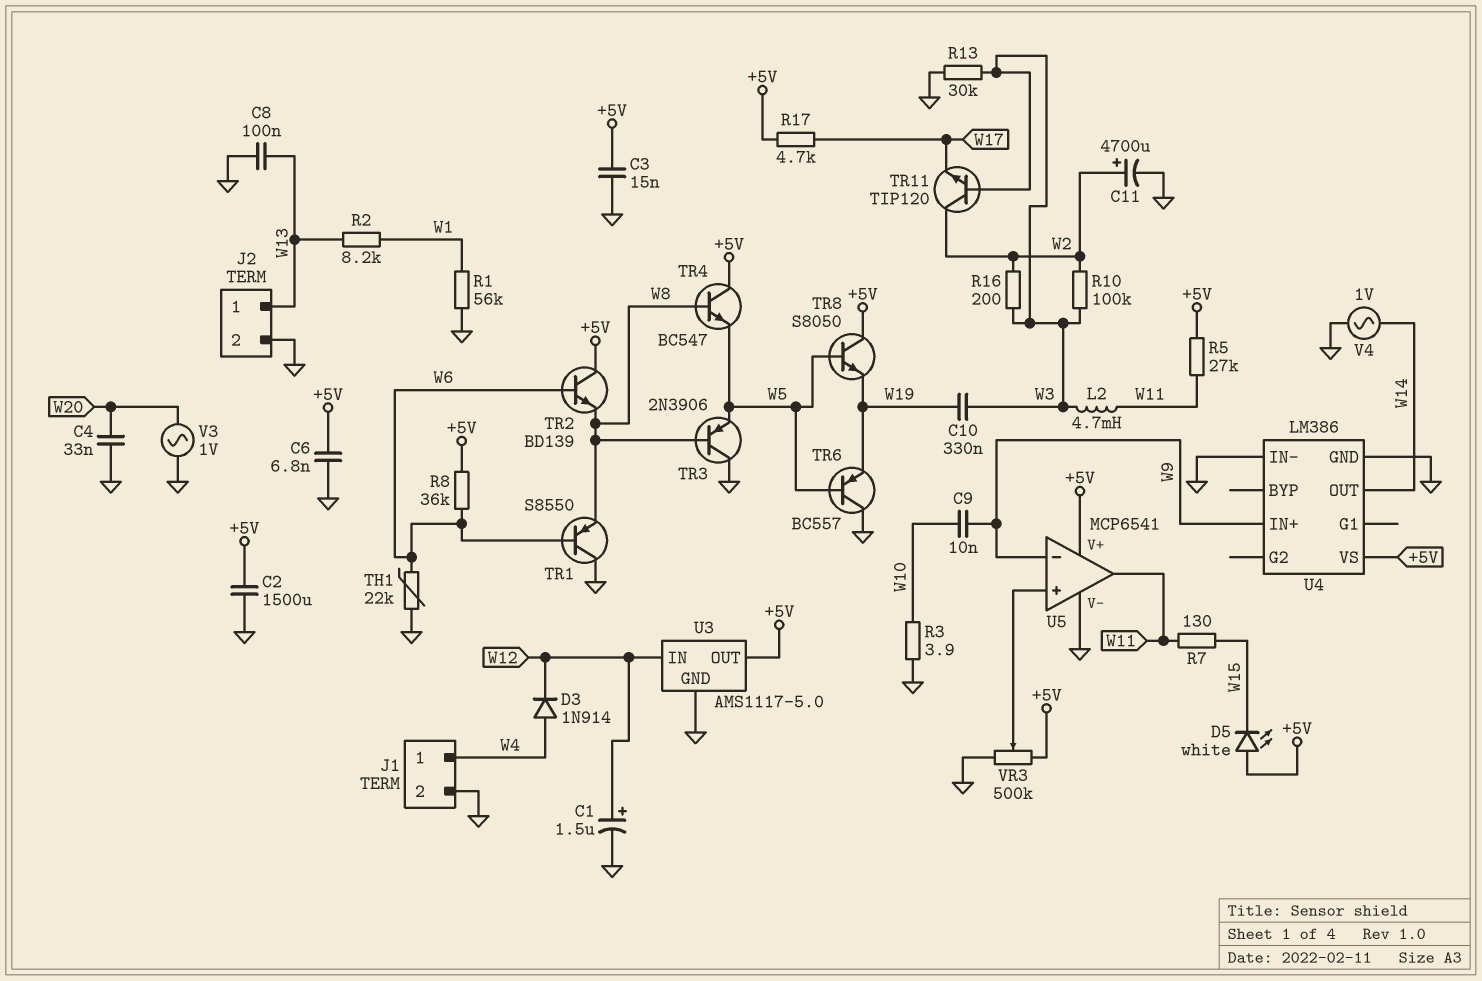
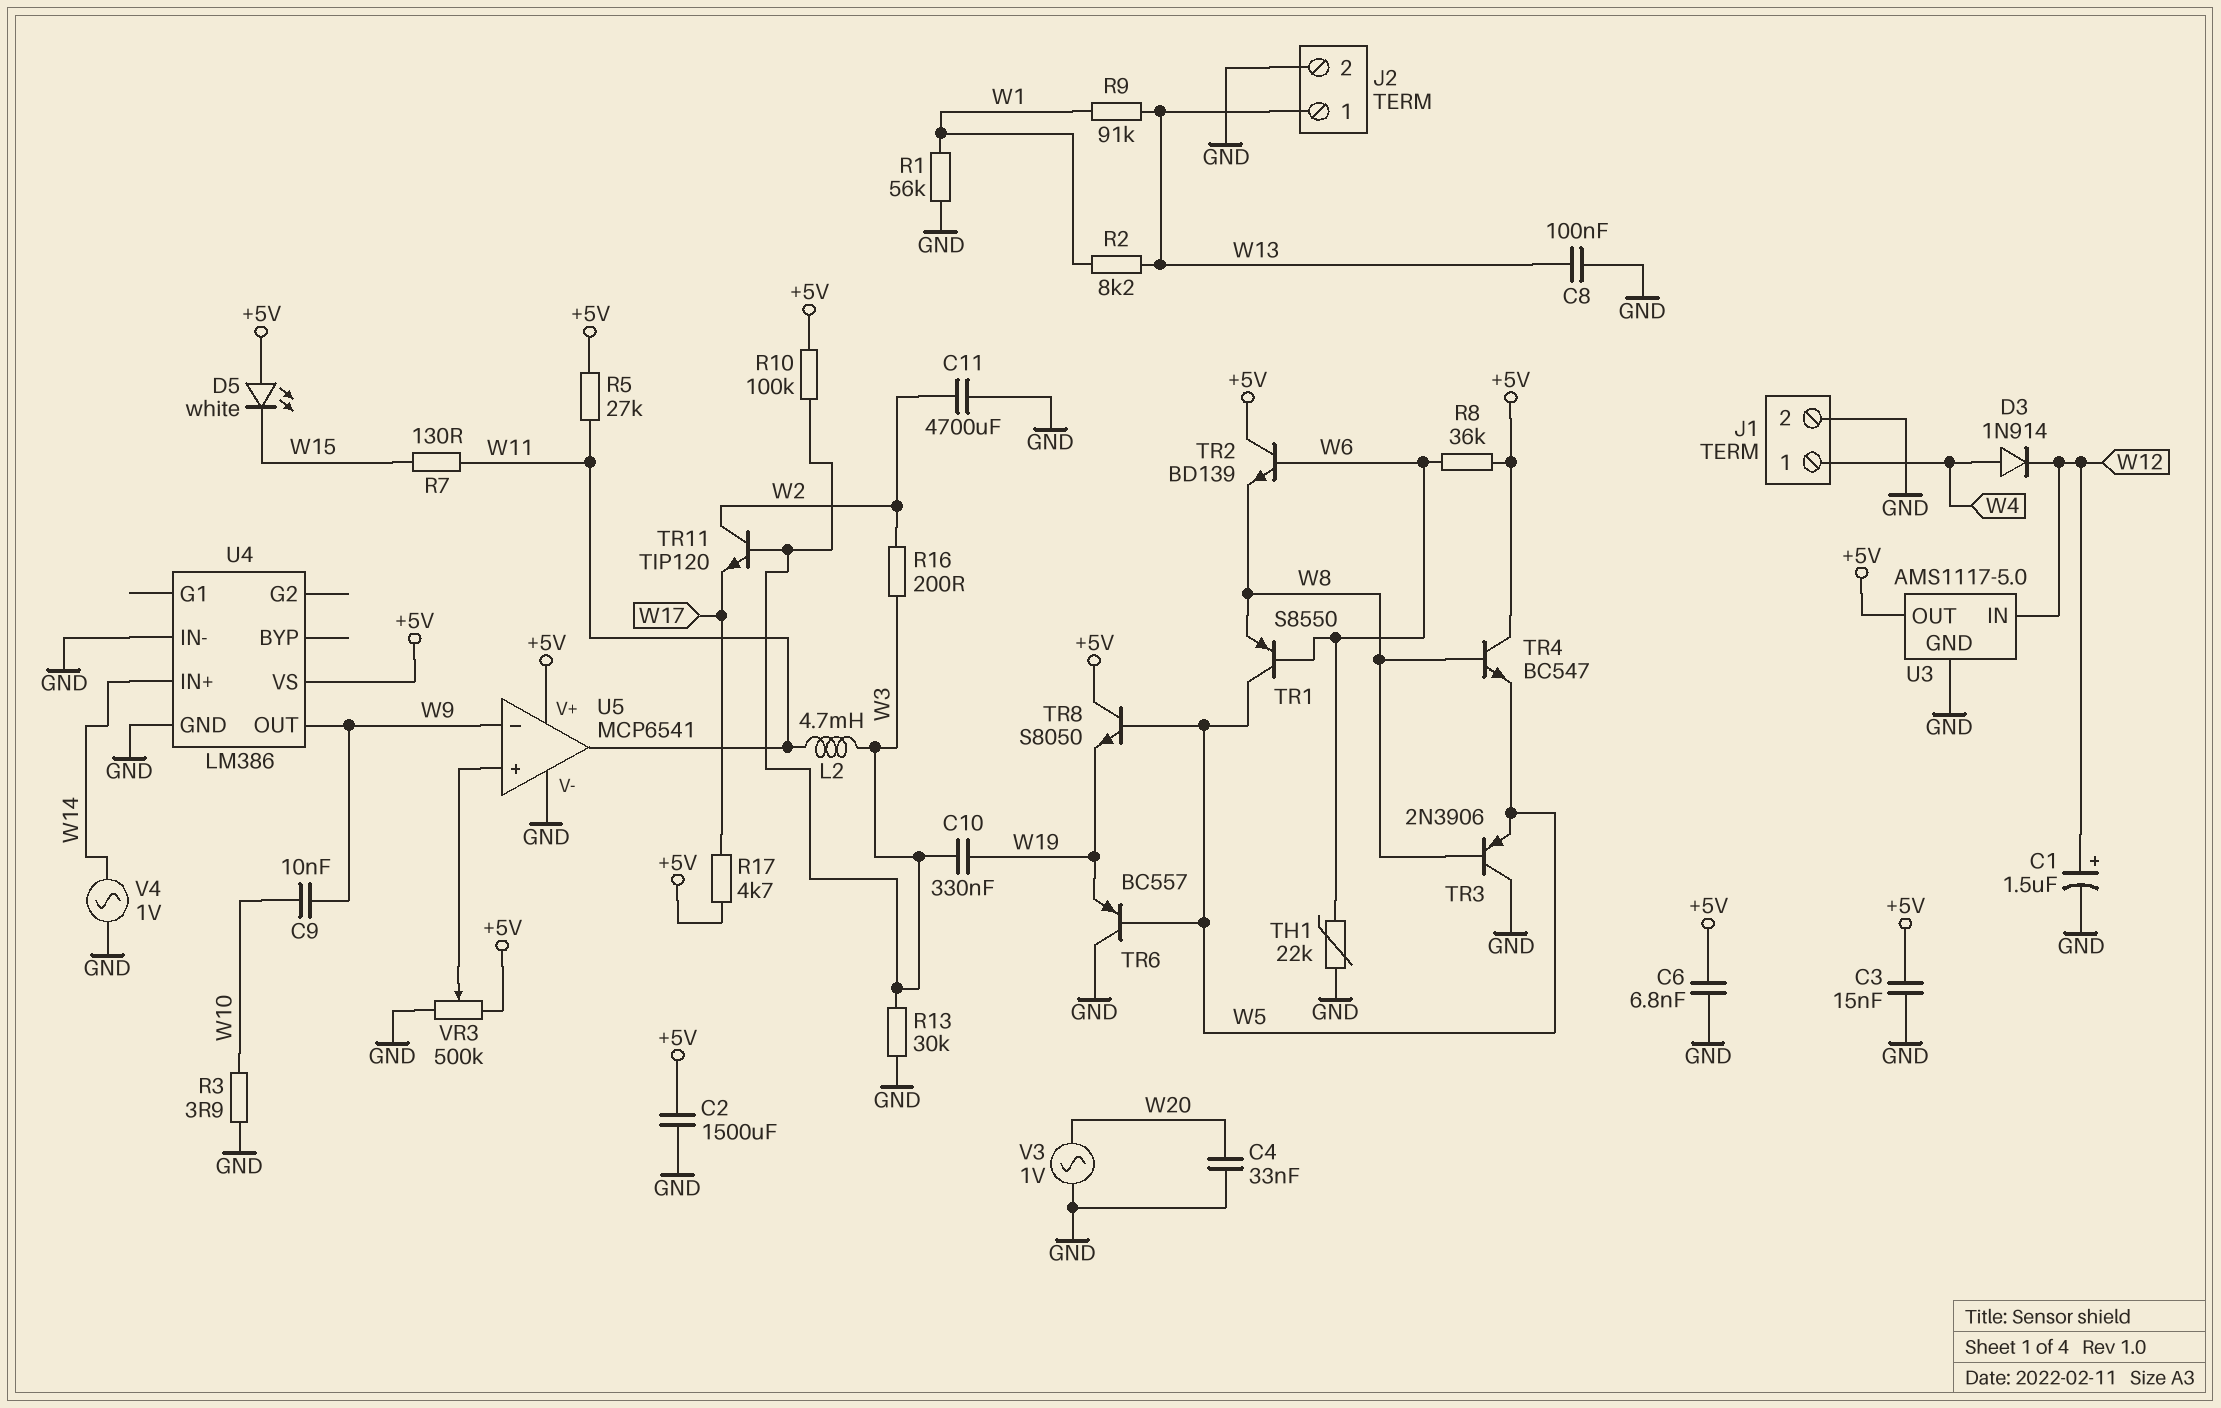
C11: 4700uF (plus W2, minus GND) -> 4700uF (GND, W2)
R9: none -> 91k (W1, W13)
R10: 100k (W2, W3) -> 100k (+5V, W3)
TR1: PNP S8550 (B W6, C GND, E W8) -> PNP S8550 (B W6, C W5, E W8)
U4 pin IN+: W9 -> W14
U4 pin OUT: W14 -> W9

